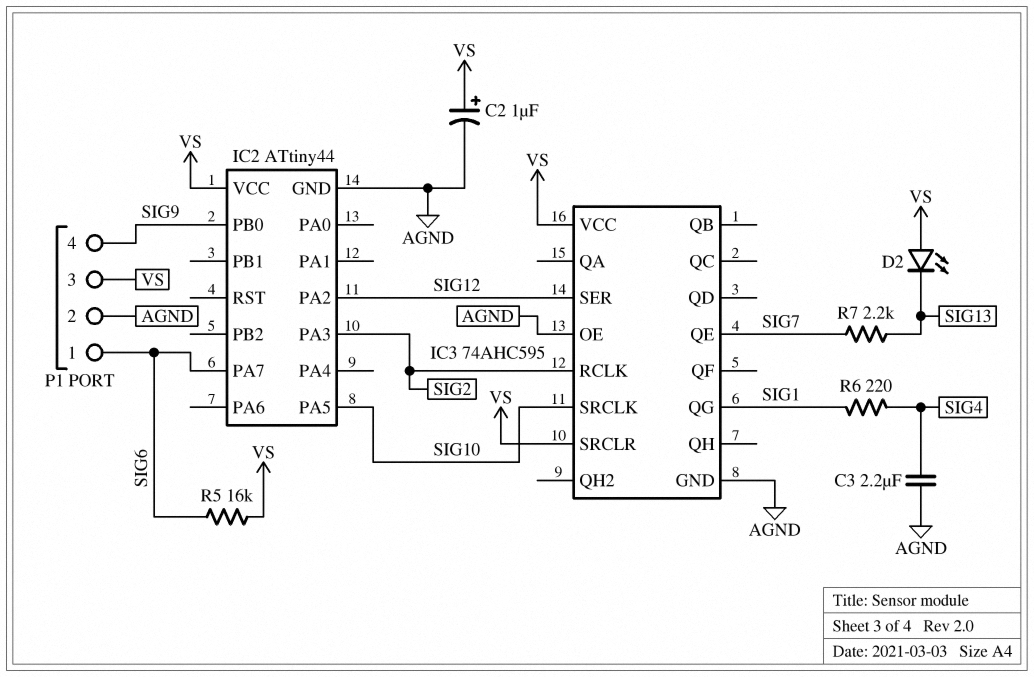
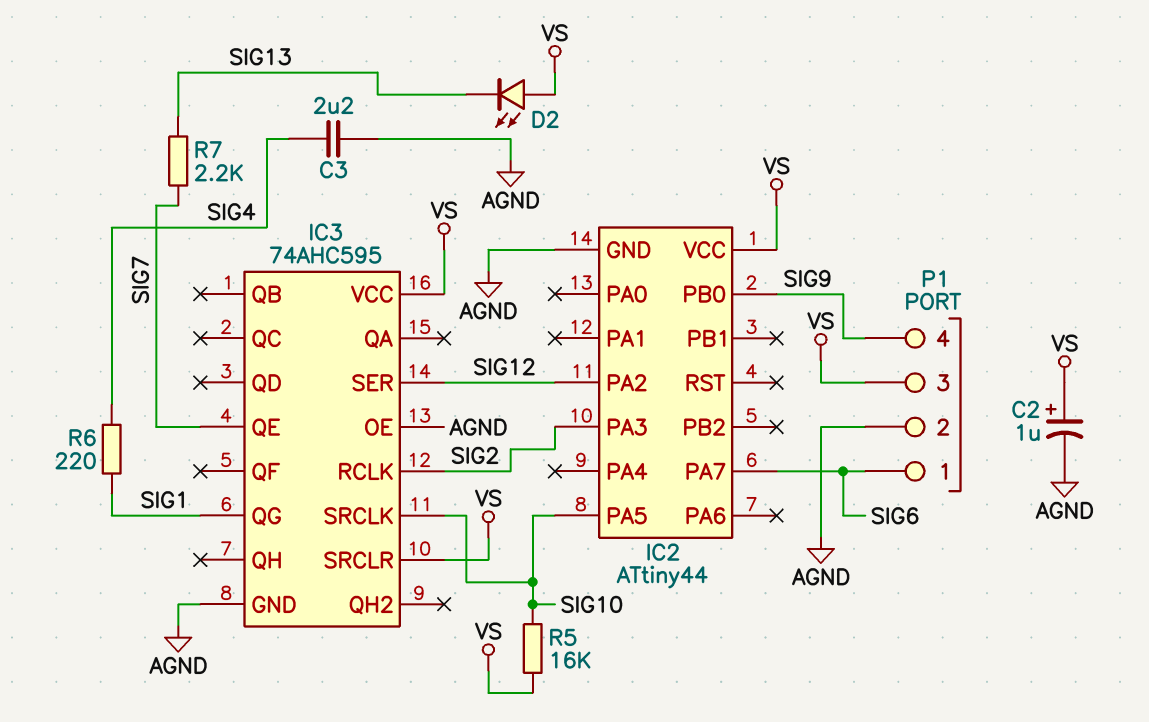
R5: 16k (SIG6, VS) -> 16k (SIG10, VS)

